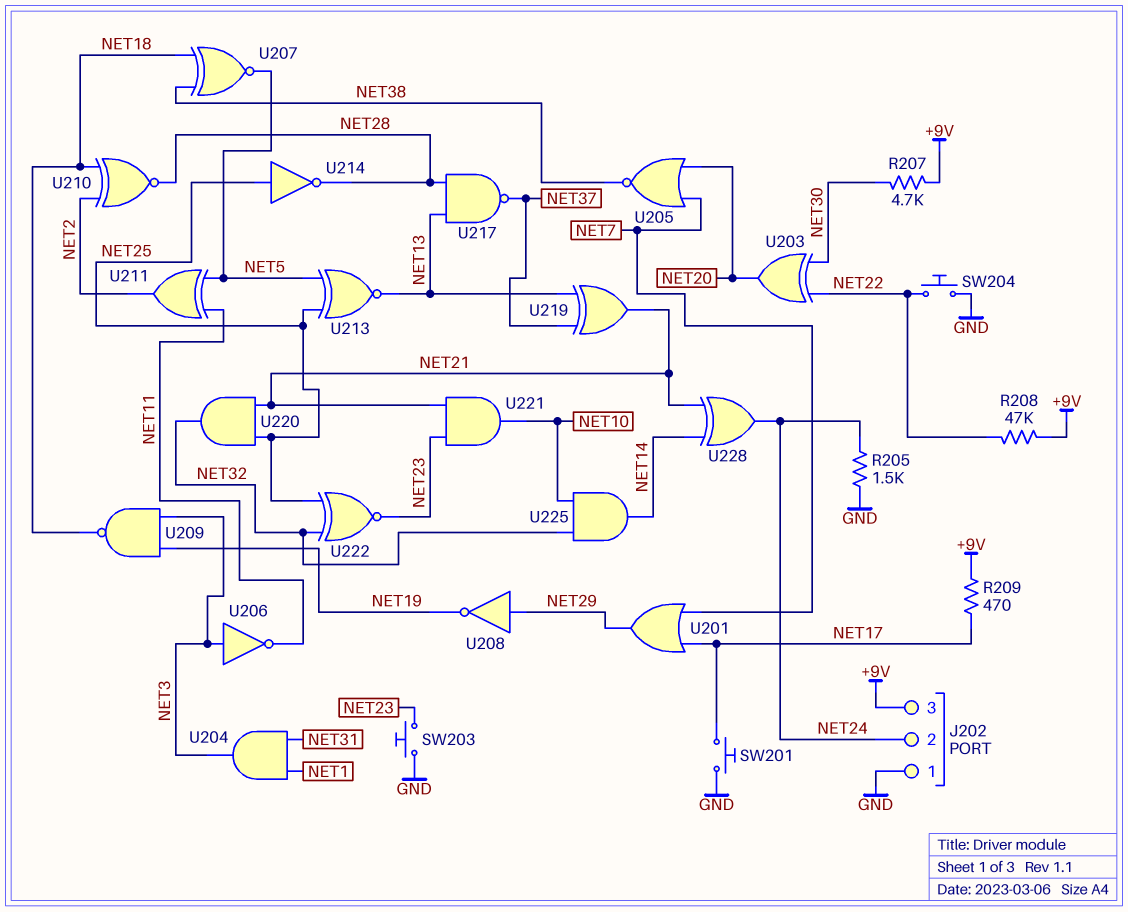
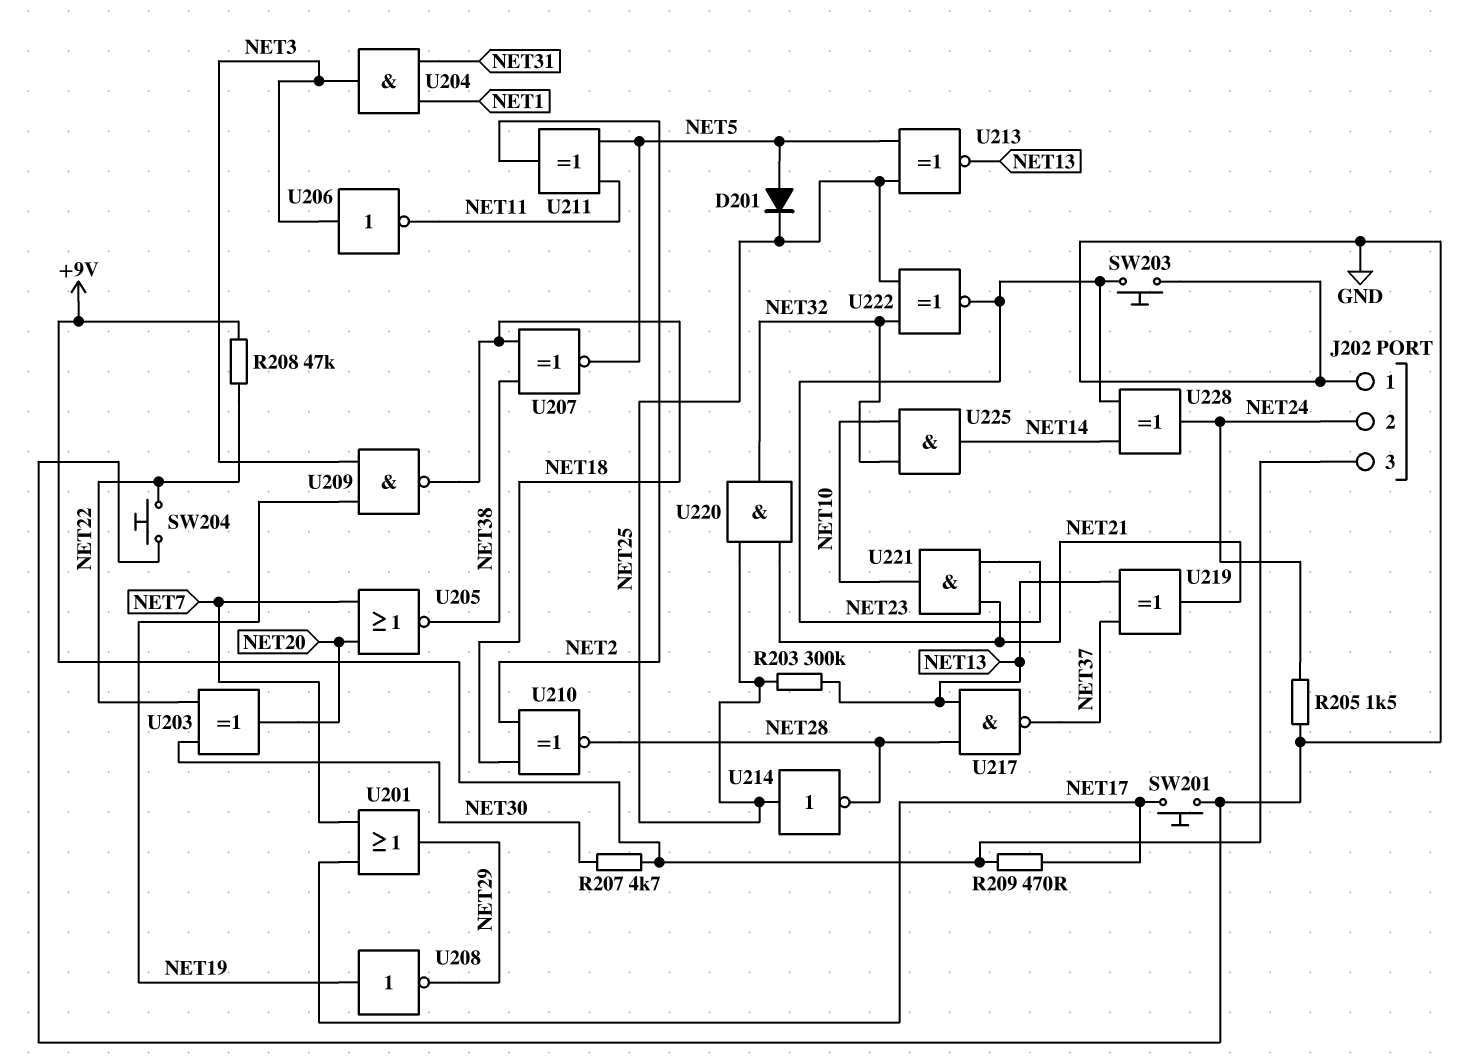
D201: none -> diode (A NET5, K NET25)
R203: none -> 300k (NET13, NET25)
U208: NOT (in NET29, out NET19) -> NOT (in NET19, out NET29)
U228: XOR (in NET14, in NET21, out NET24) -> XOR (in NET14, in NET23, out NET24)

